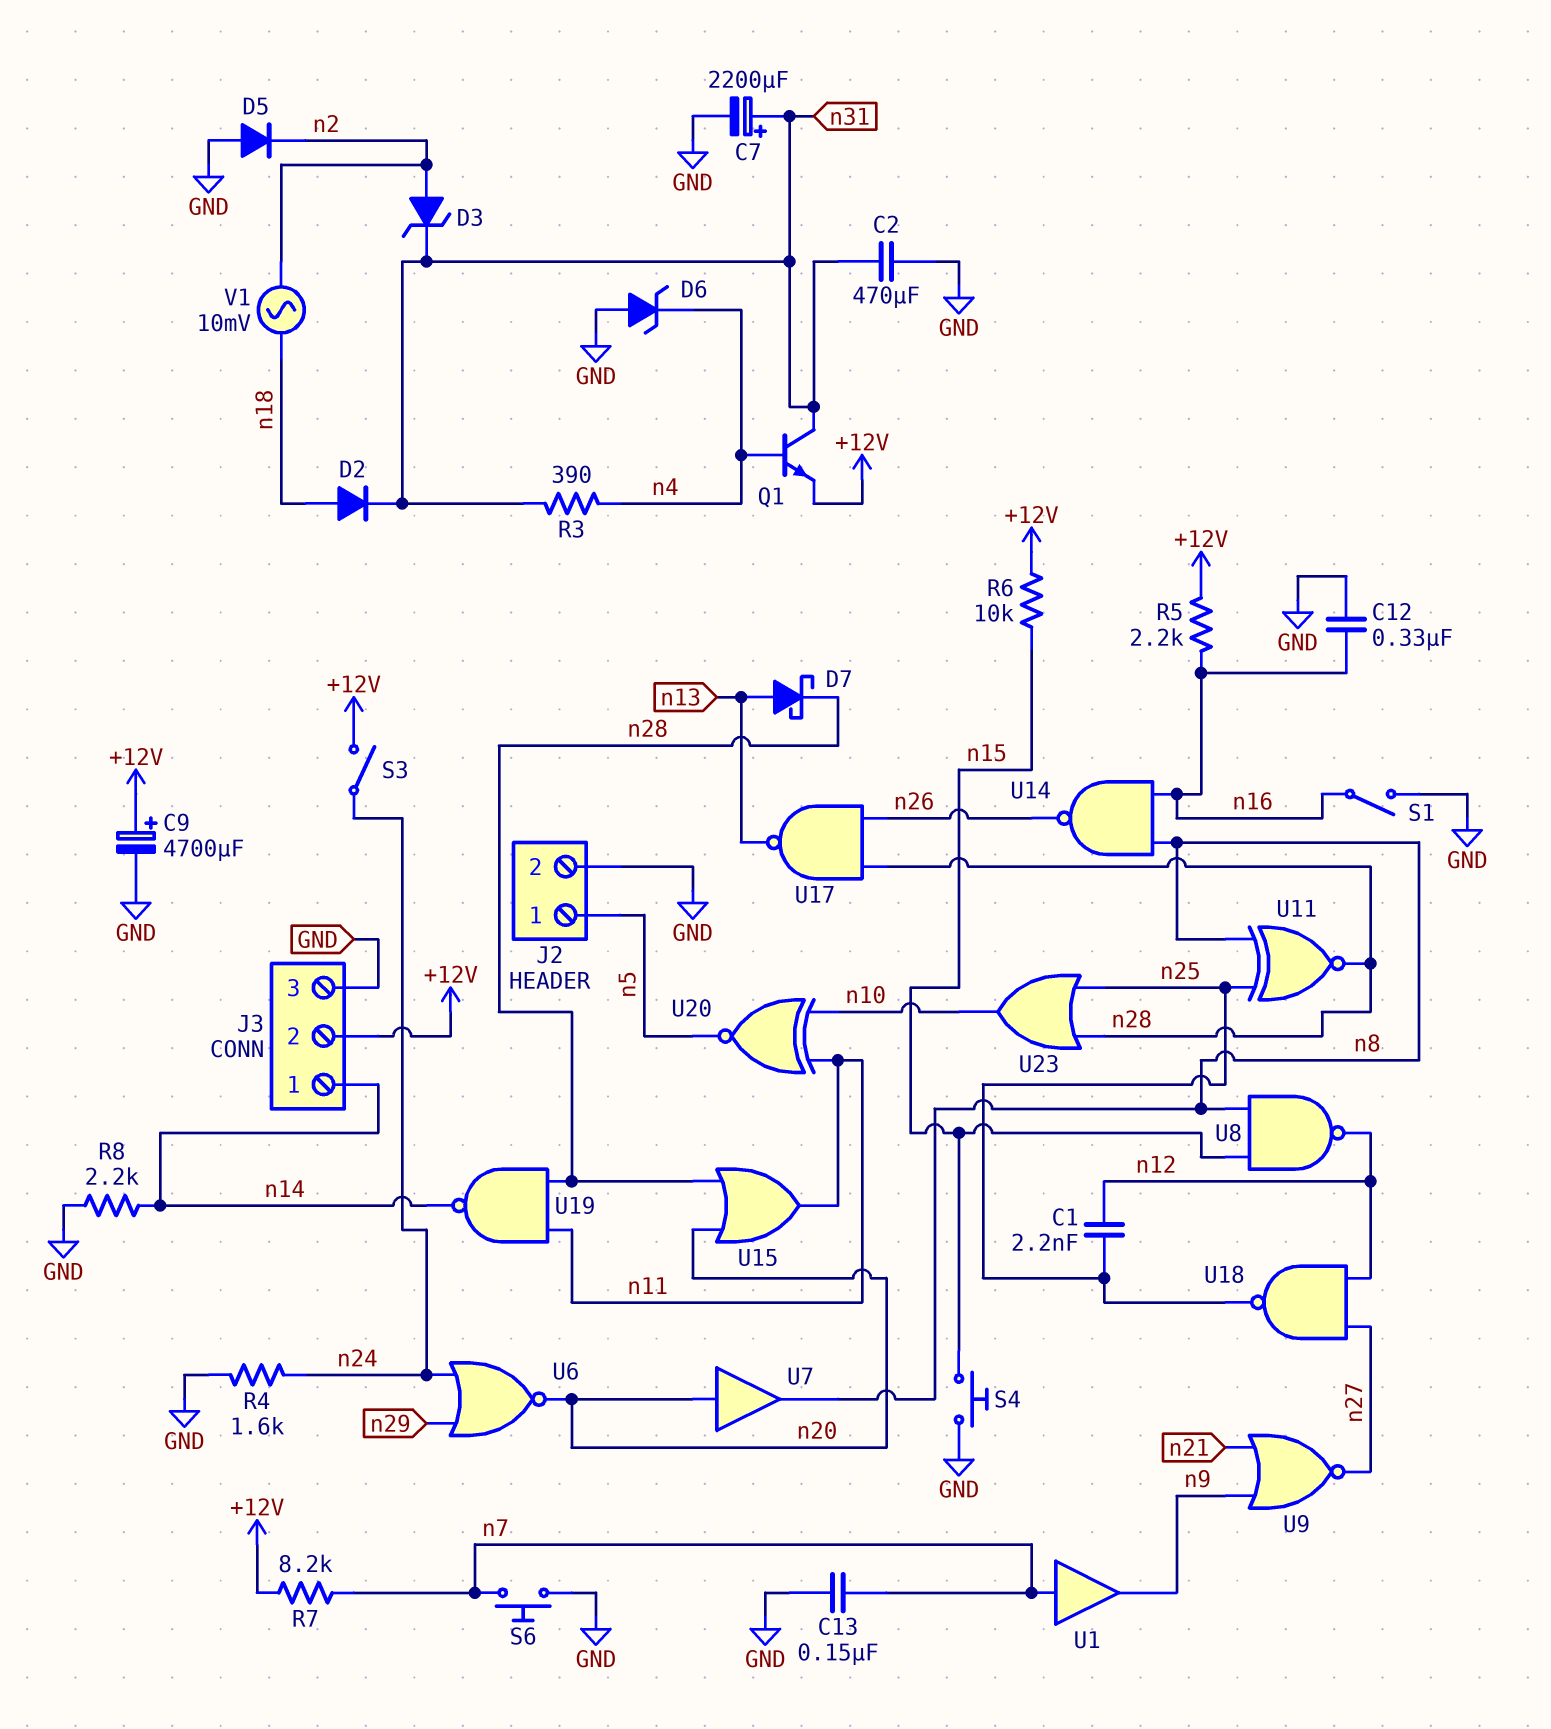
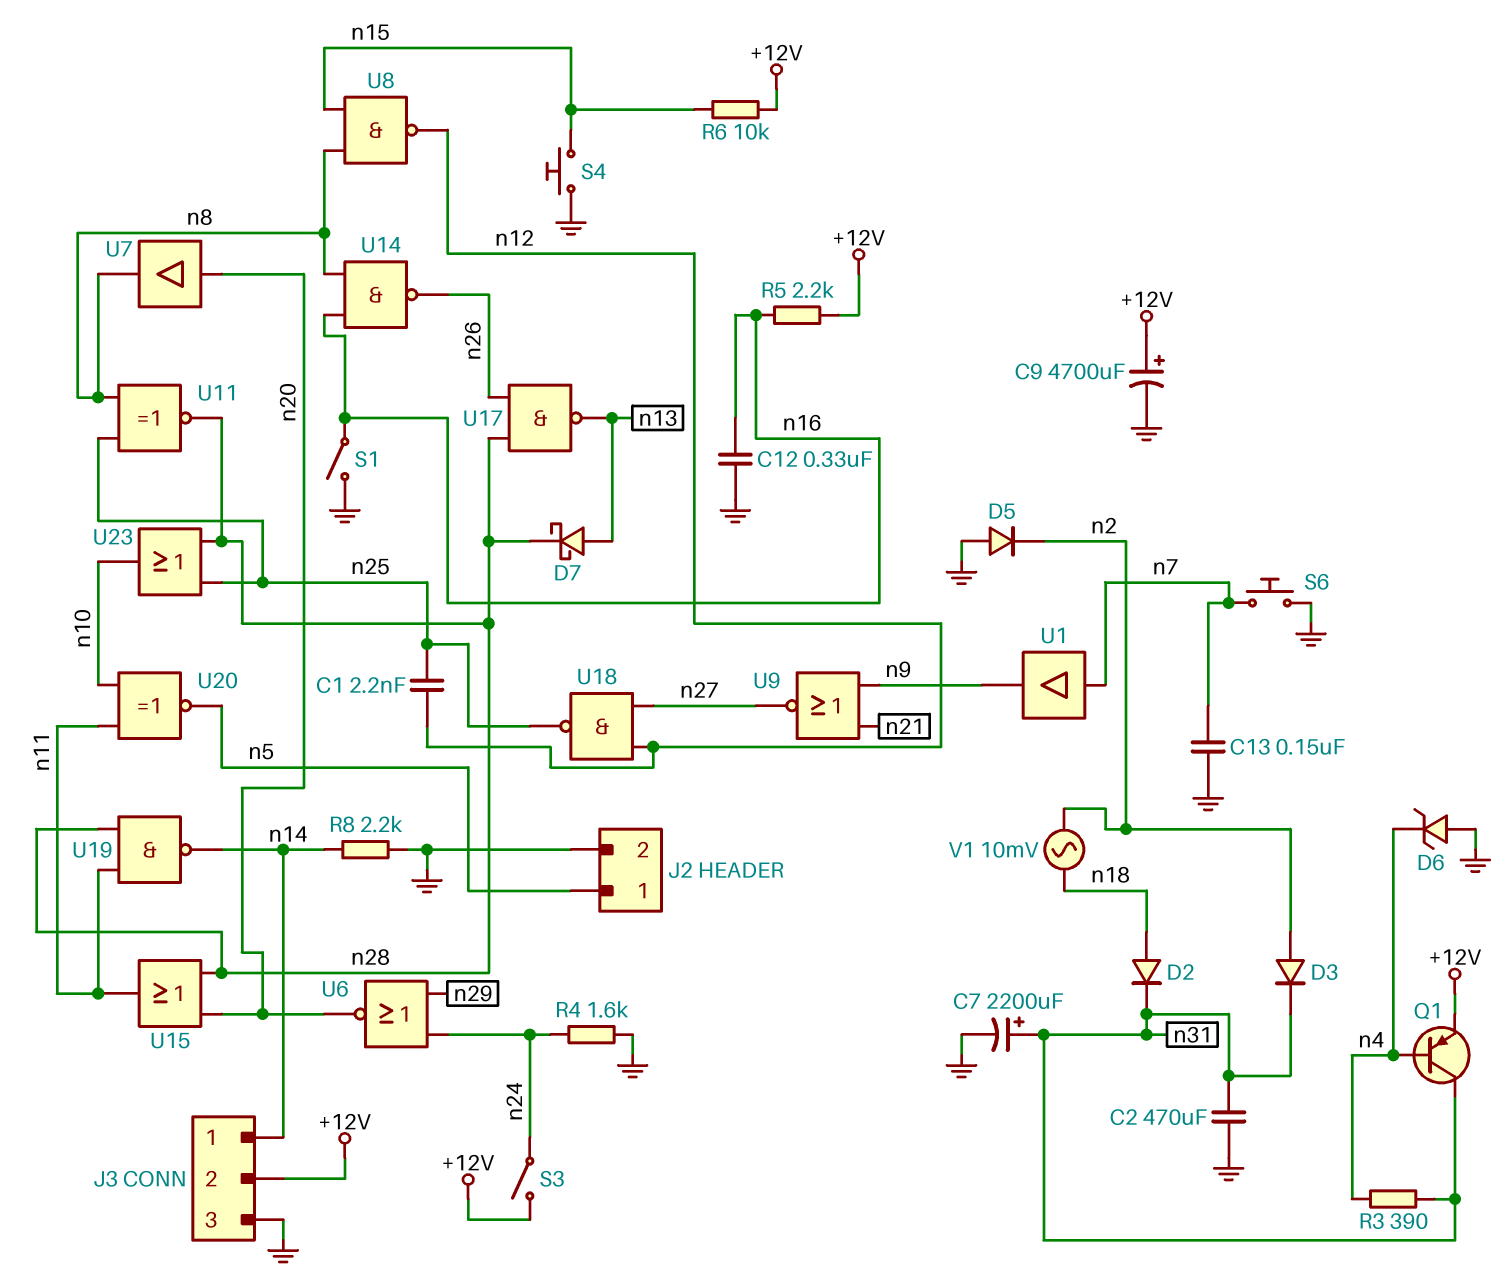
D3: zener (A n2, K n31) -> diode (A n2, K n31)
Q1: NPN (B n4, C n31, E +12V) -> PNP (B n4, C n31, E +12V)
R7: 8.2k (+12V, n7) -> none

